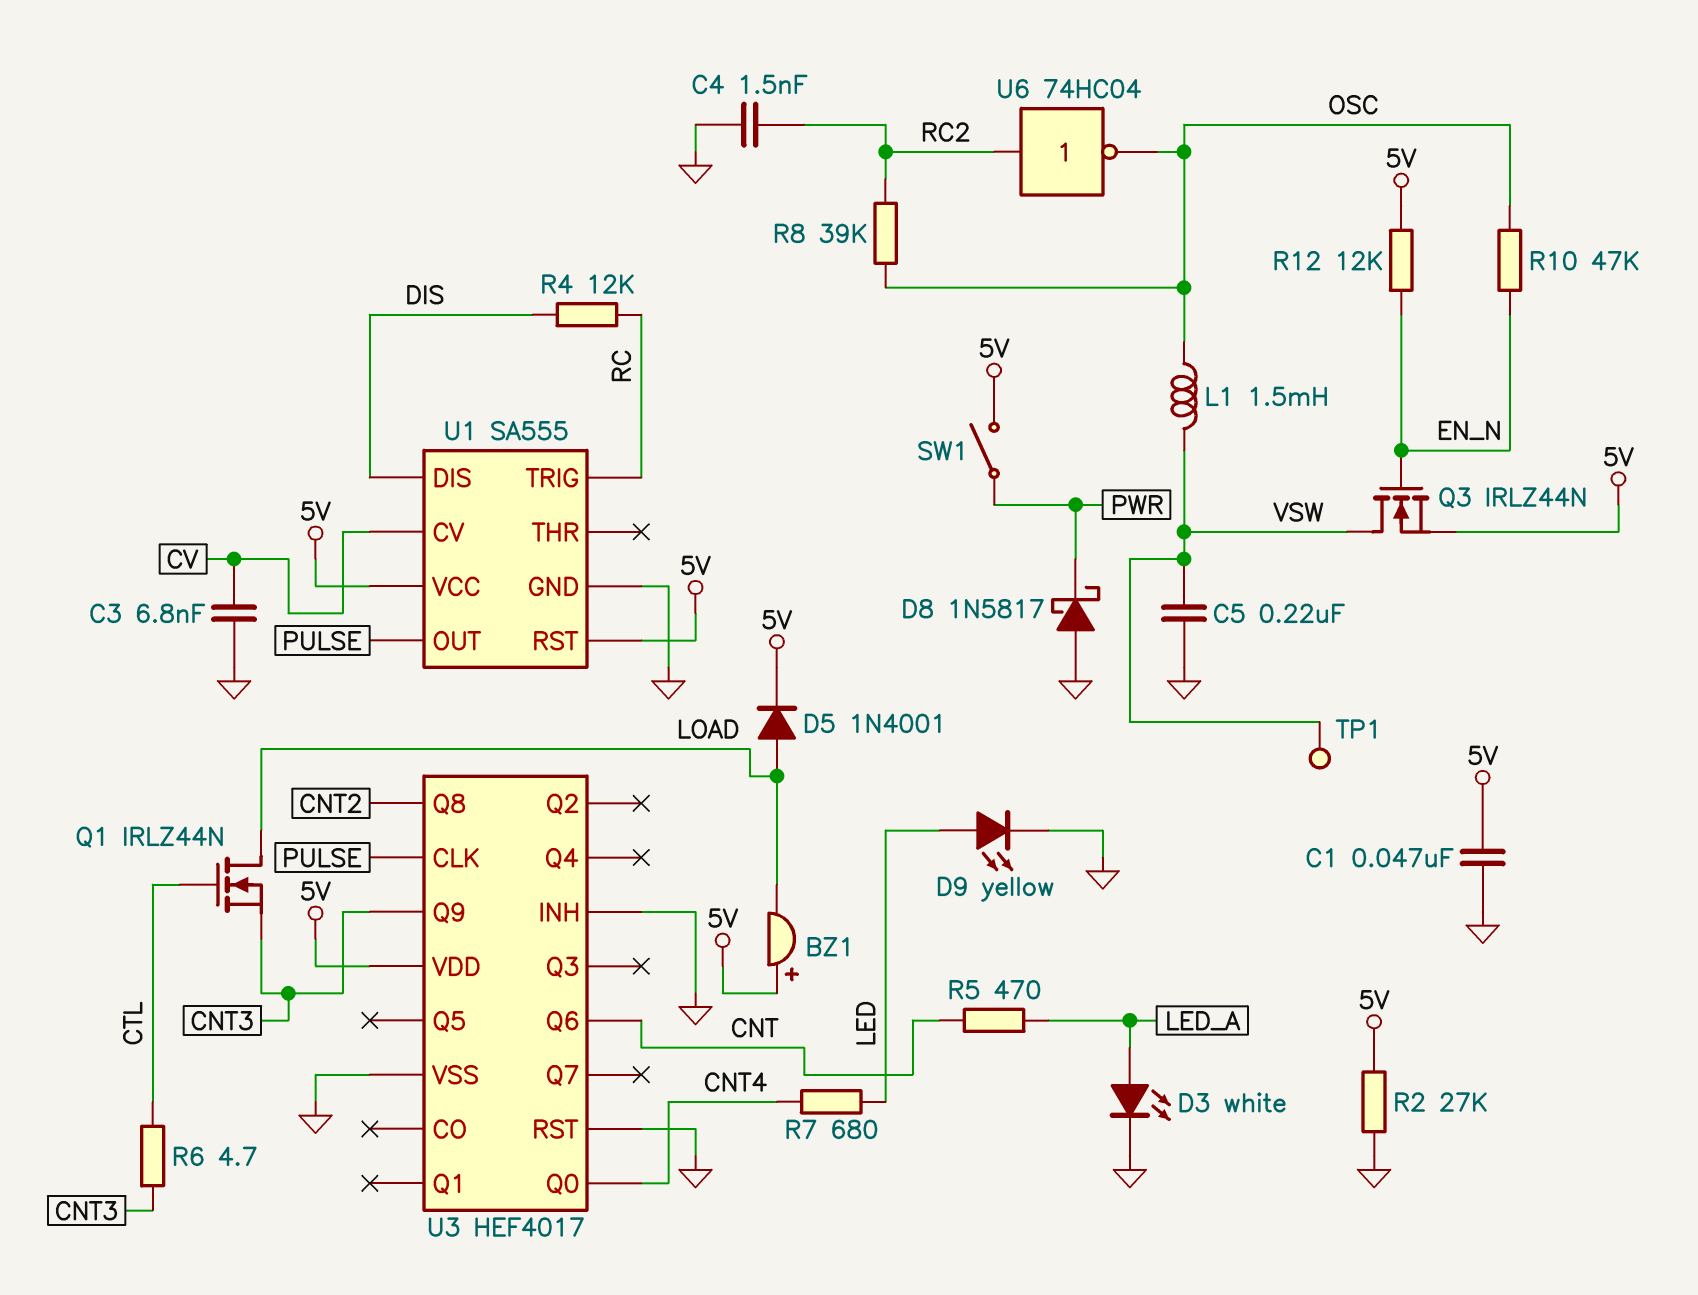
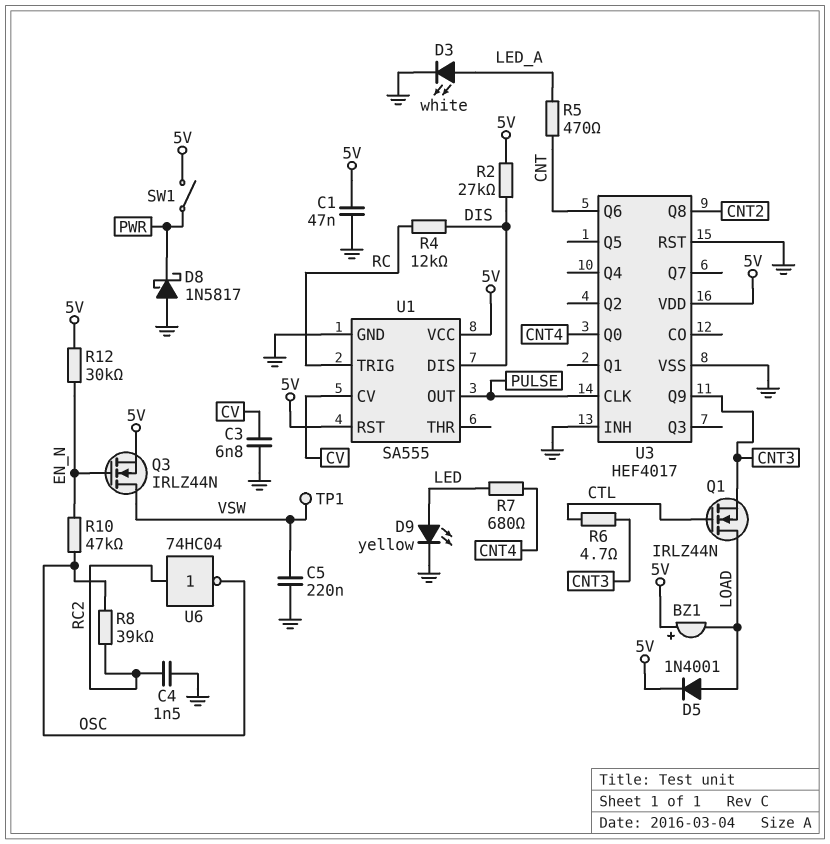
L1: 1.5mH (OSC, VSW) -> none
R2: 27k (5V, GND) -> 27k (5V, DIS)
R12: 12k (5V, EN_N) -> 30k (5V, EN_N)

